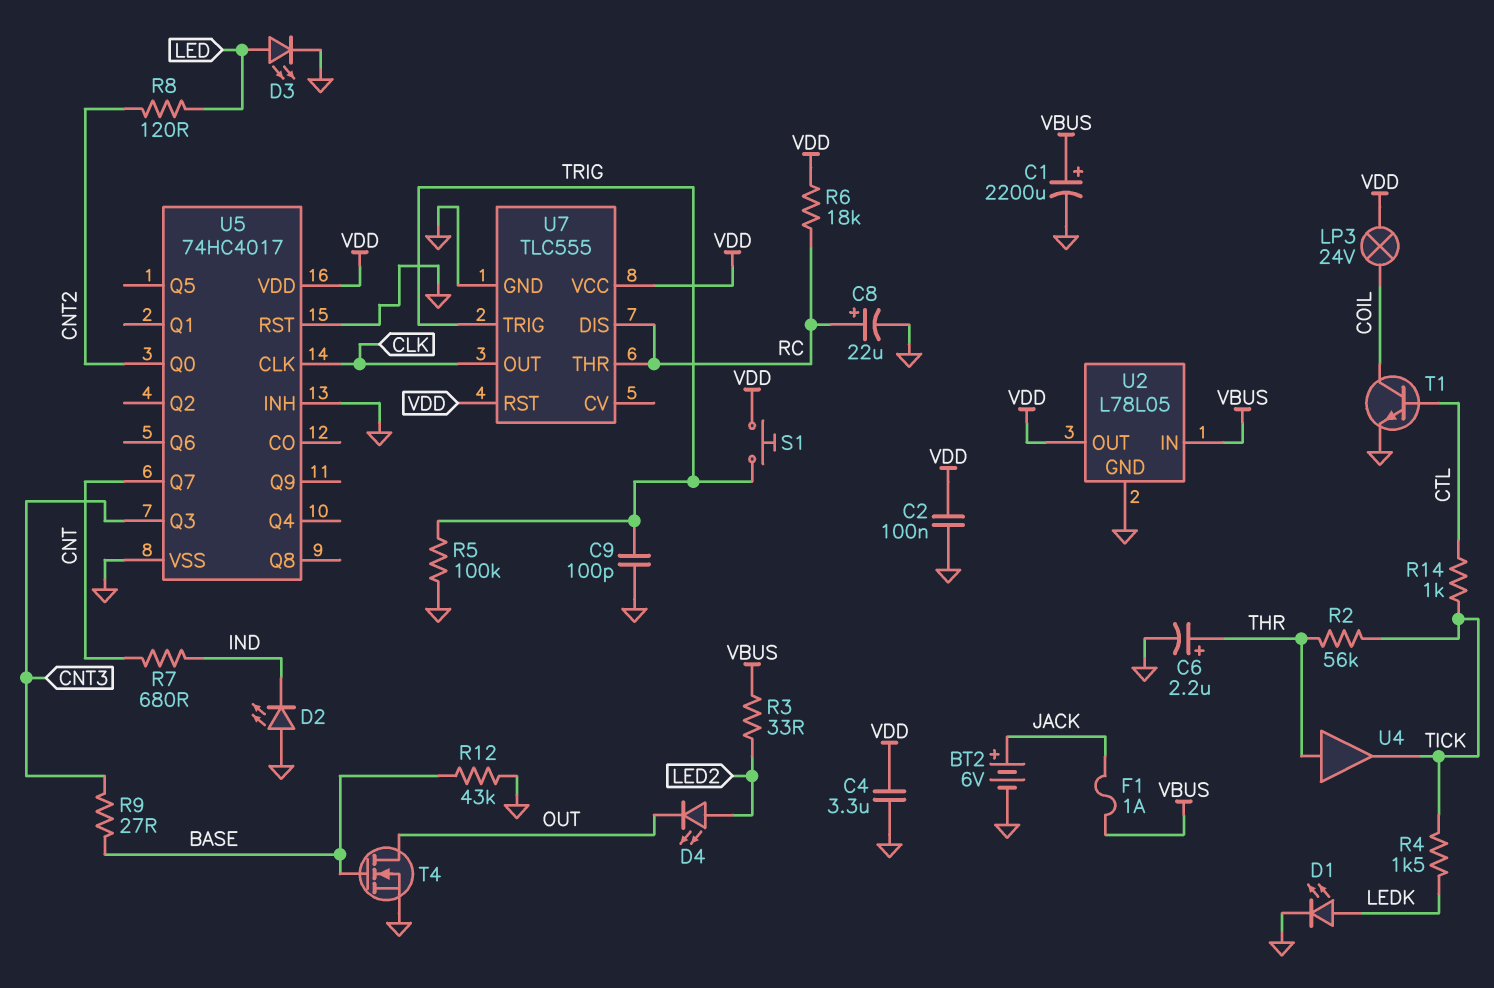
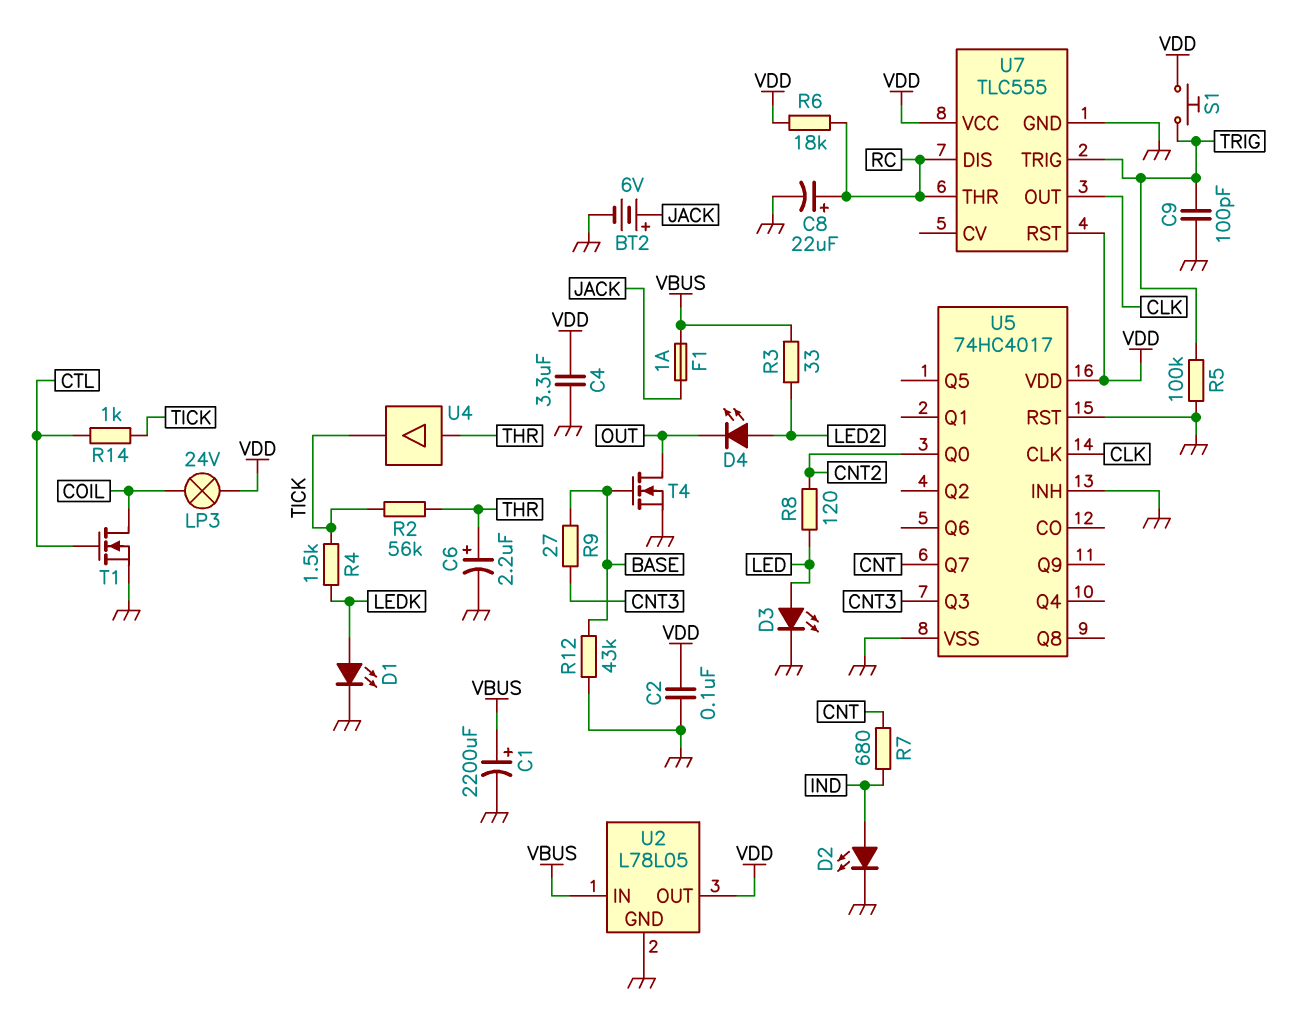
D2: LED (A GND, K IND) -> LED (A IND, K GND)
T1: NPN (B CTL, C COIL, E GND) -> NMOS (G CTL, D COIL, S GND)

